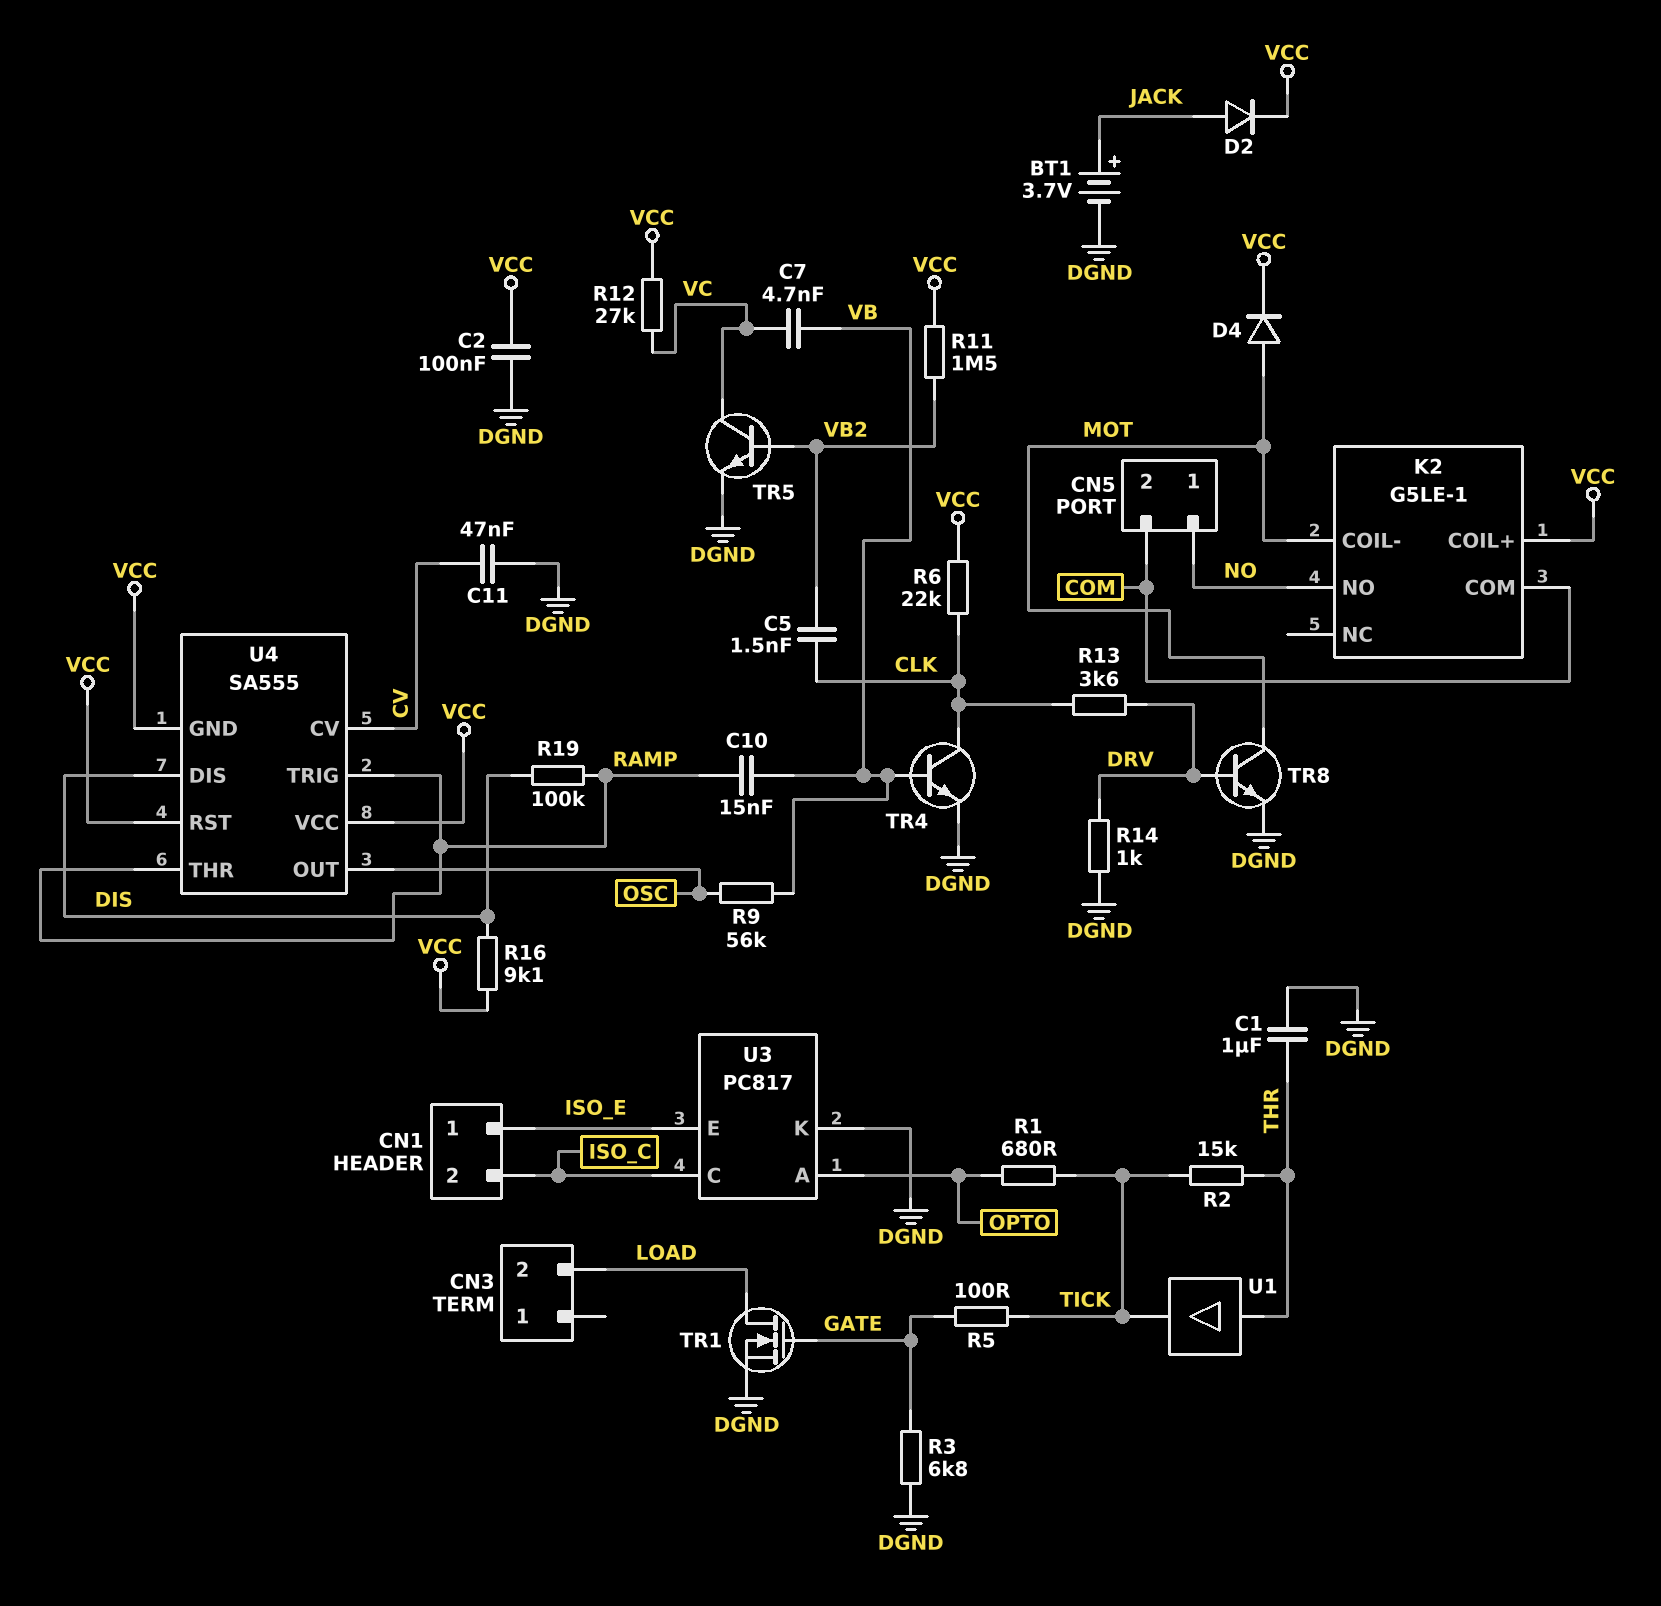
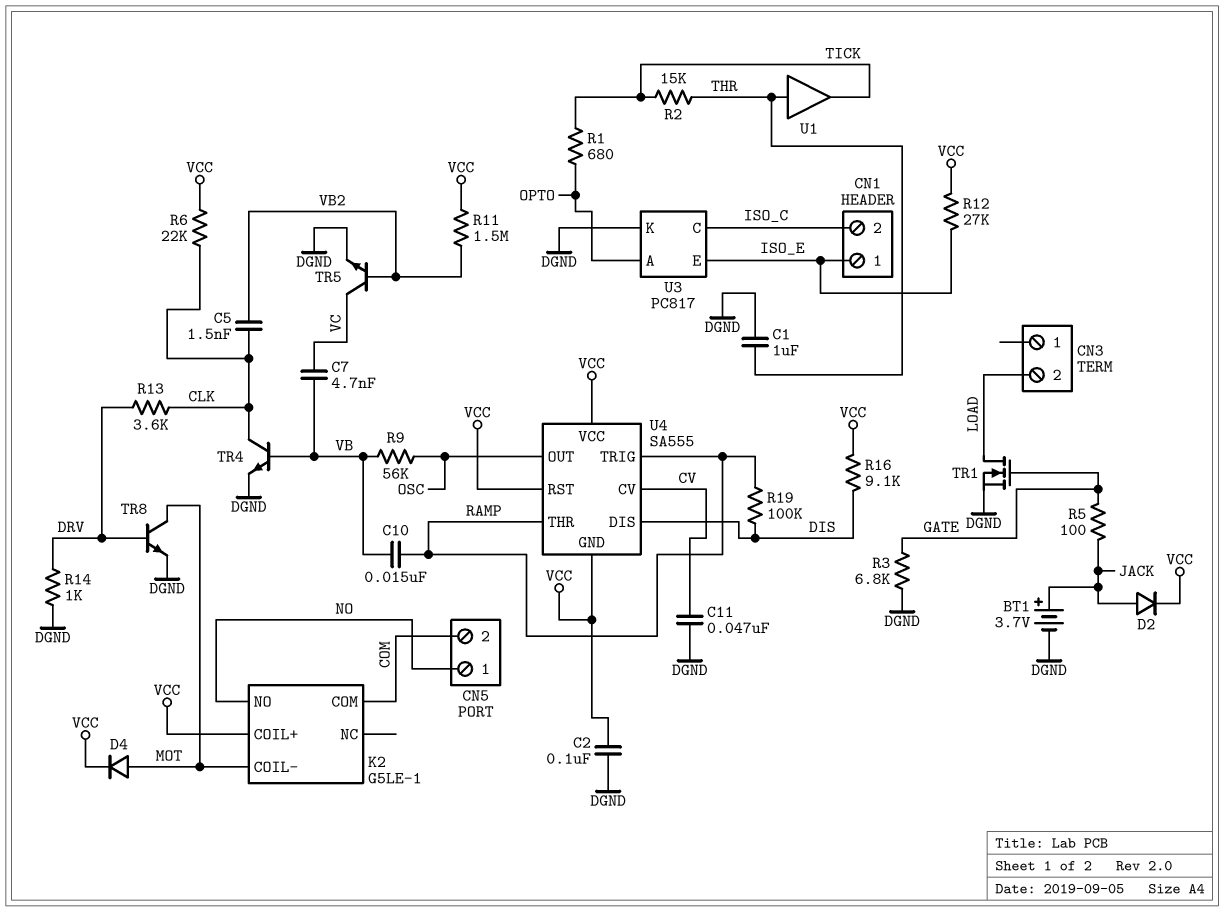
R5: 100 (GATE, TICK) -> 100 (GATE, JACK)
R12: 27k (VC, VCC) -> 27k (ISO_E, VCC)

